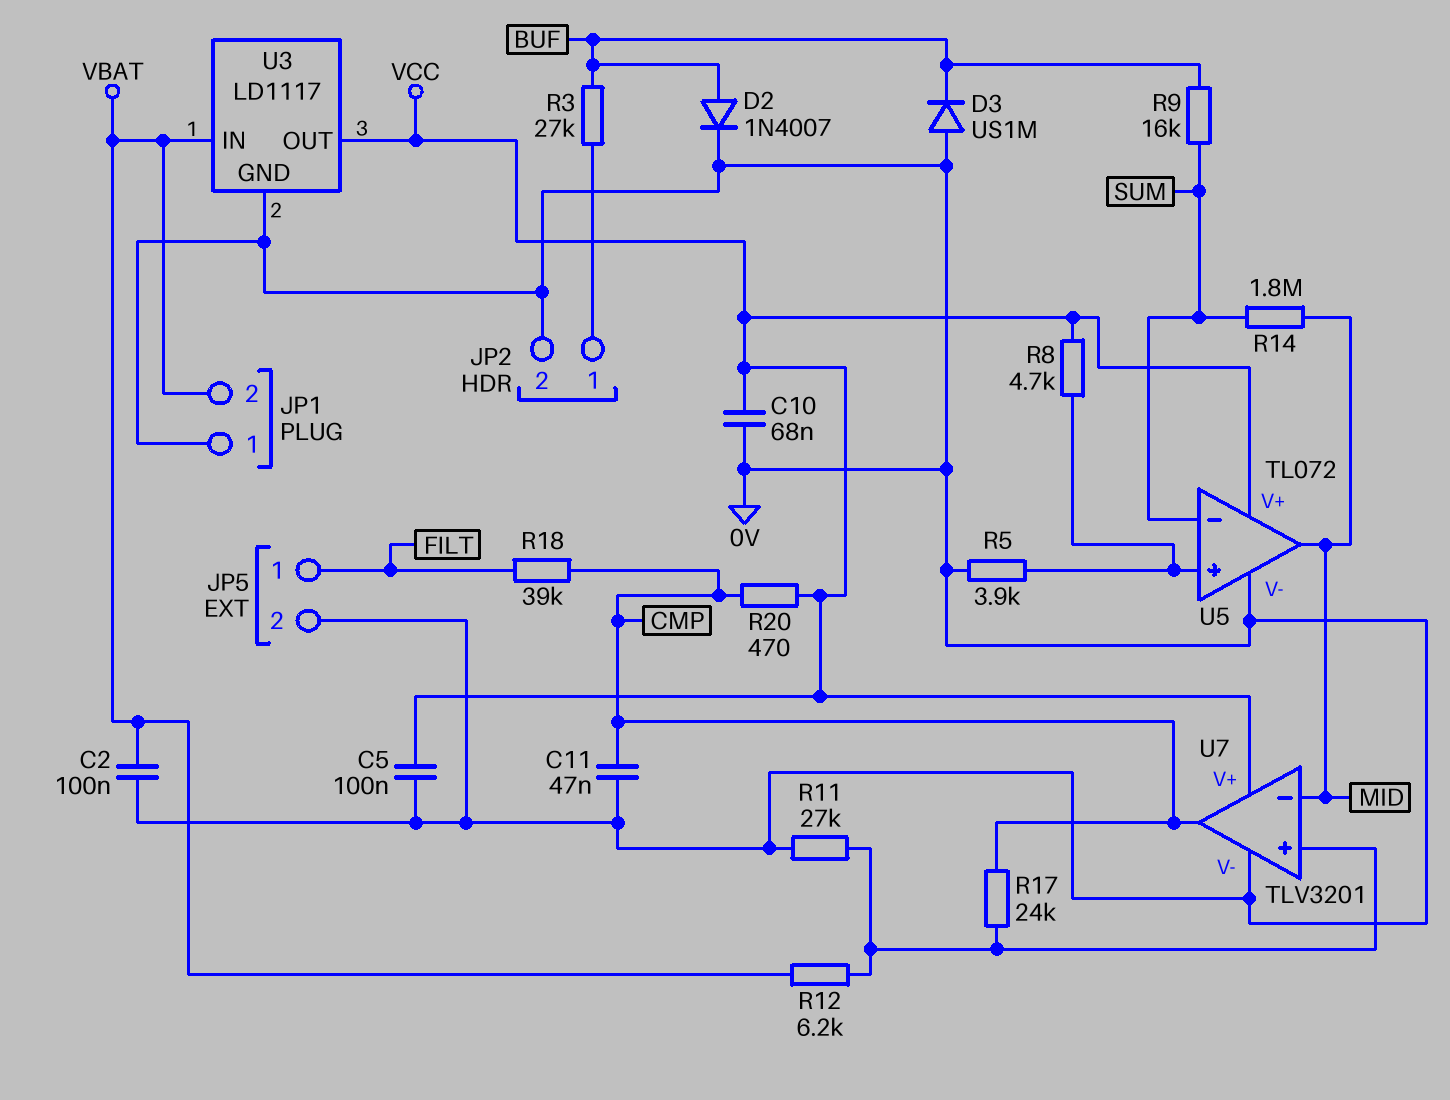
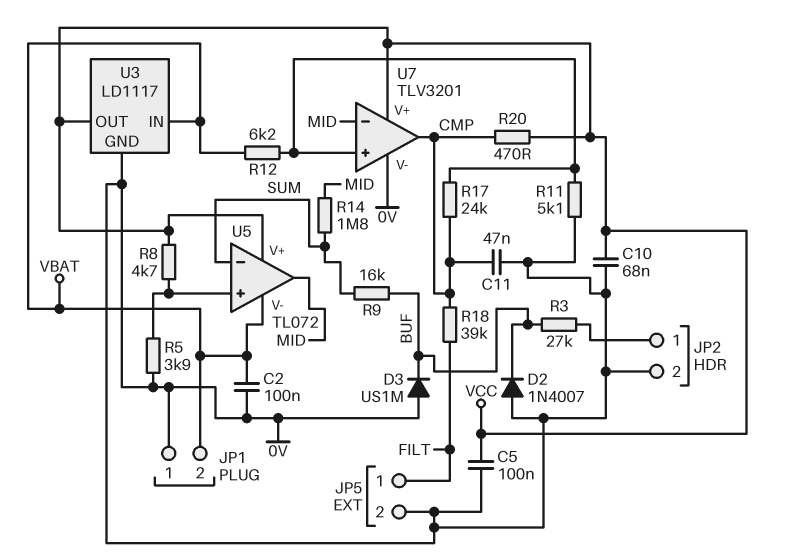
D2: diode 1N4007 (A BUF, K 0V) -> diode 1N4007 (A 0V, K BUF)
R11: 27k (0V, U7/in+) -> 5.1k (0V, U7/in+)
U5 pin V-: 0V -> VBAT

